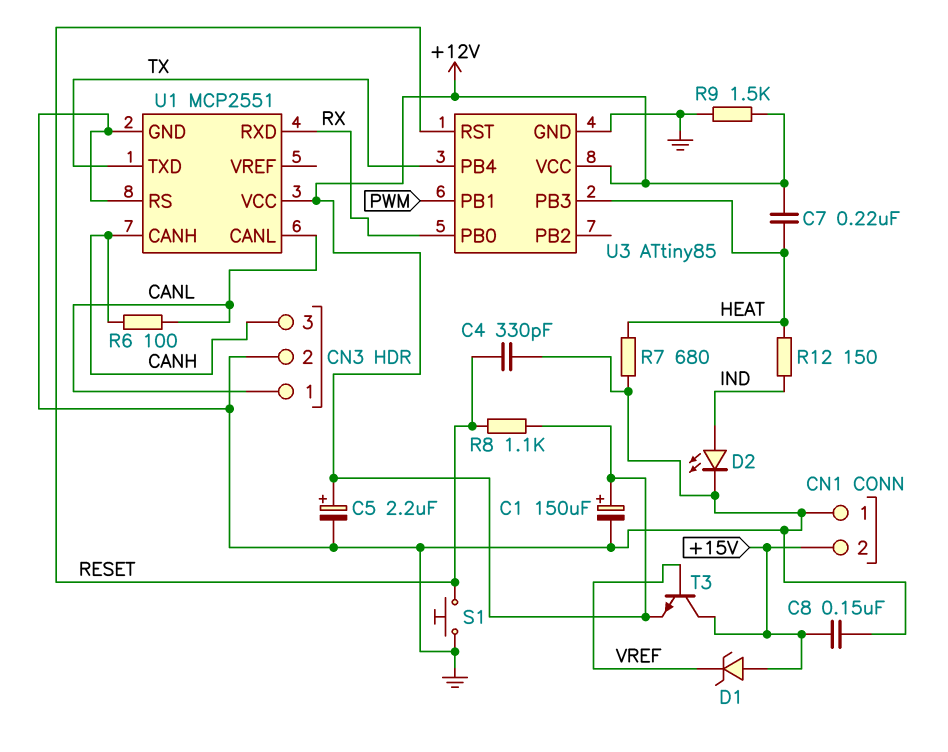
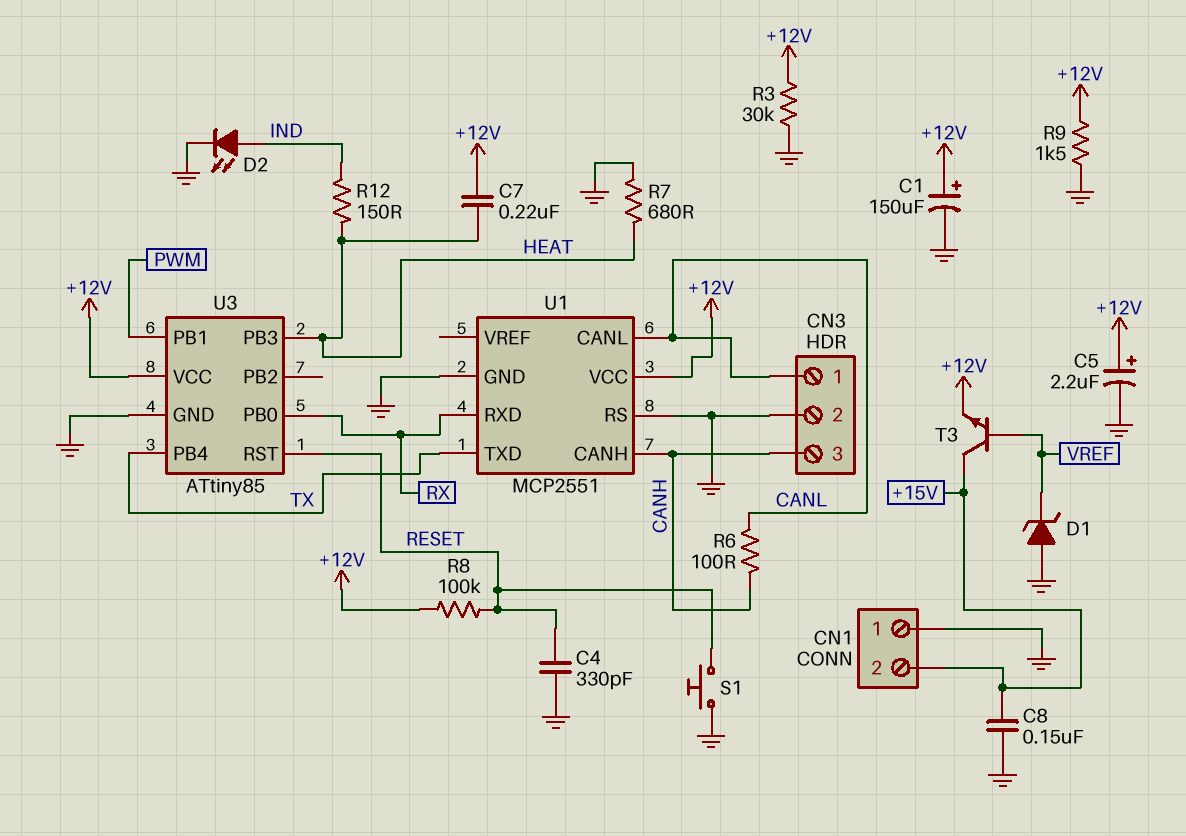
D1: zener (A +15V, K VREF) -> zener (A GND, K VREF)
R3: none -> 30k (+12V, GND)
R8: 1.1k (+12V, RESET) -> 100k (+12V, RESET)

